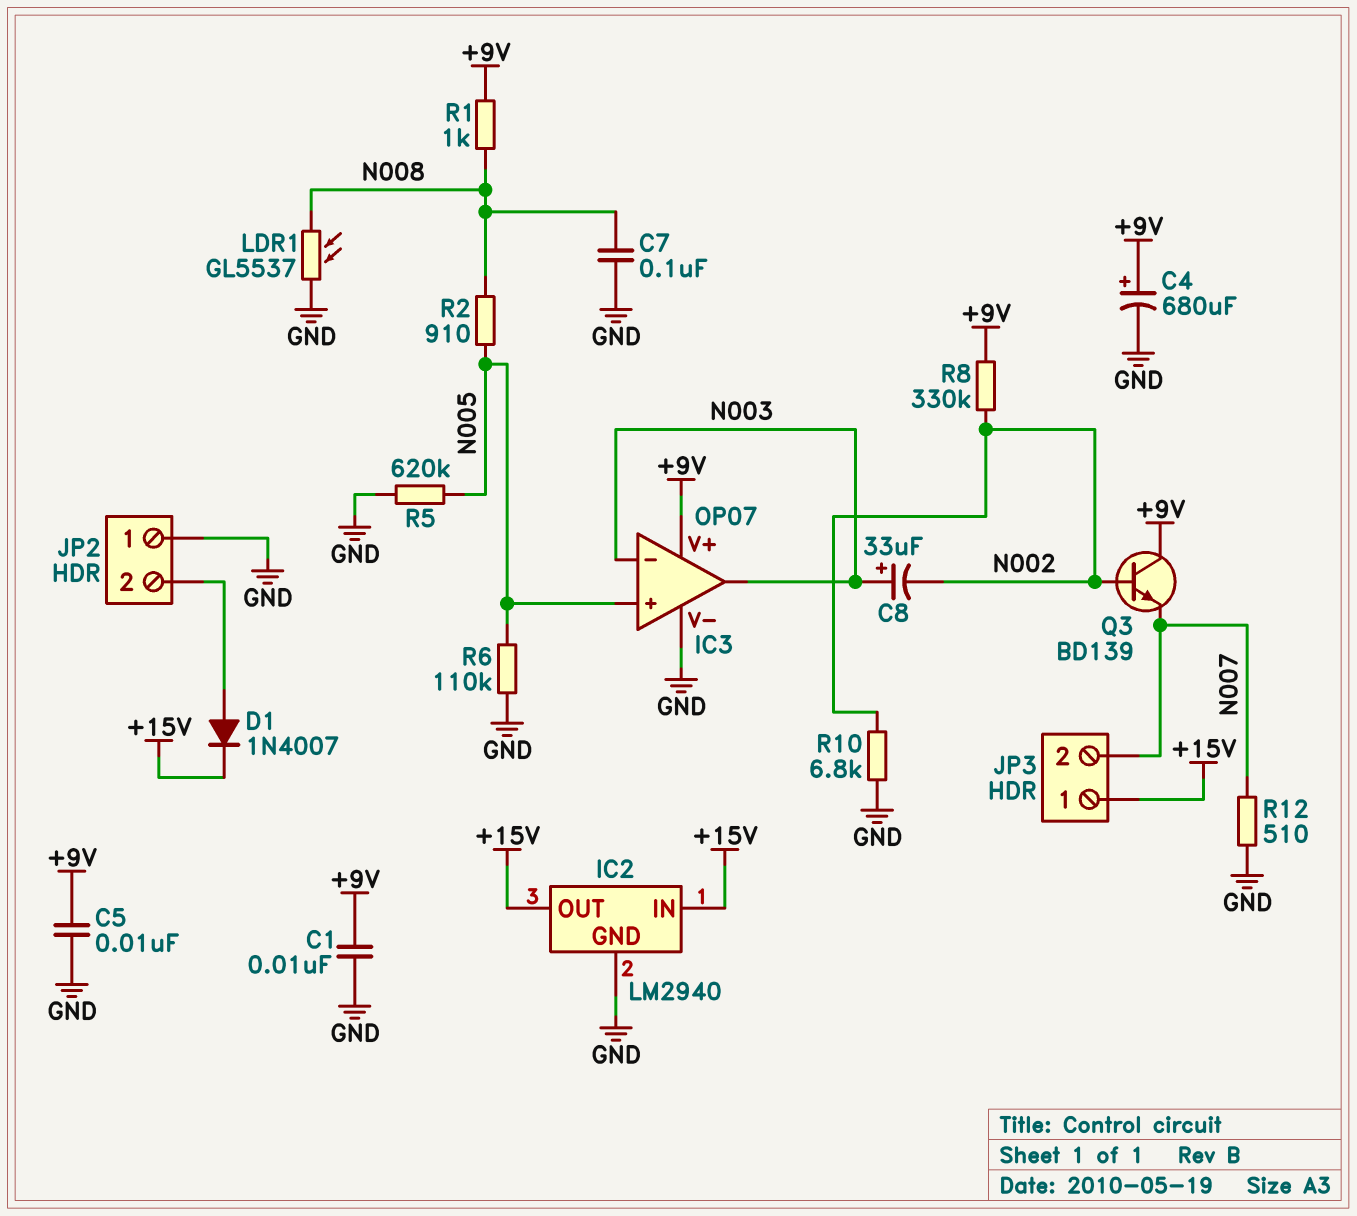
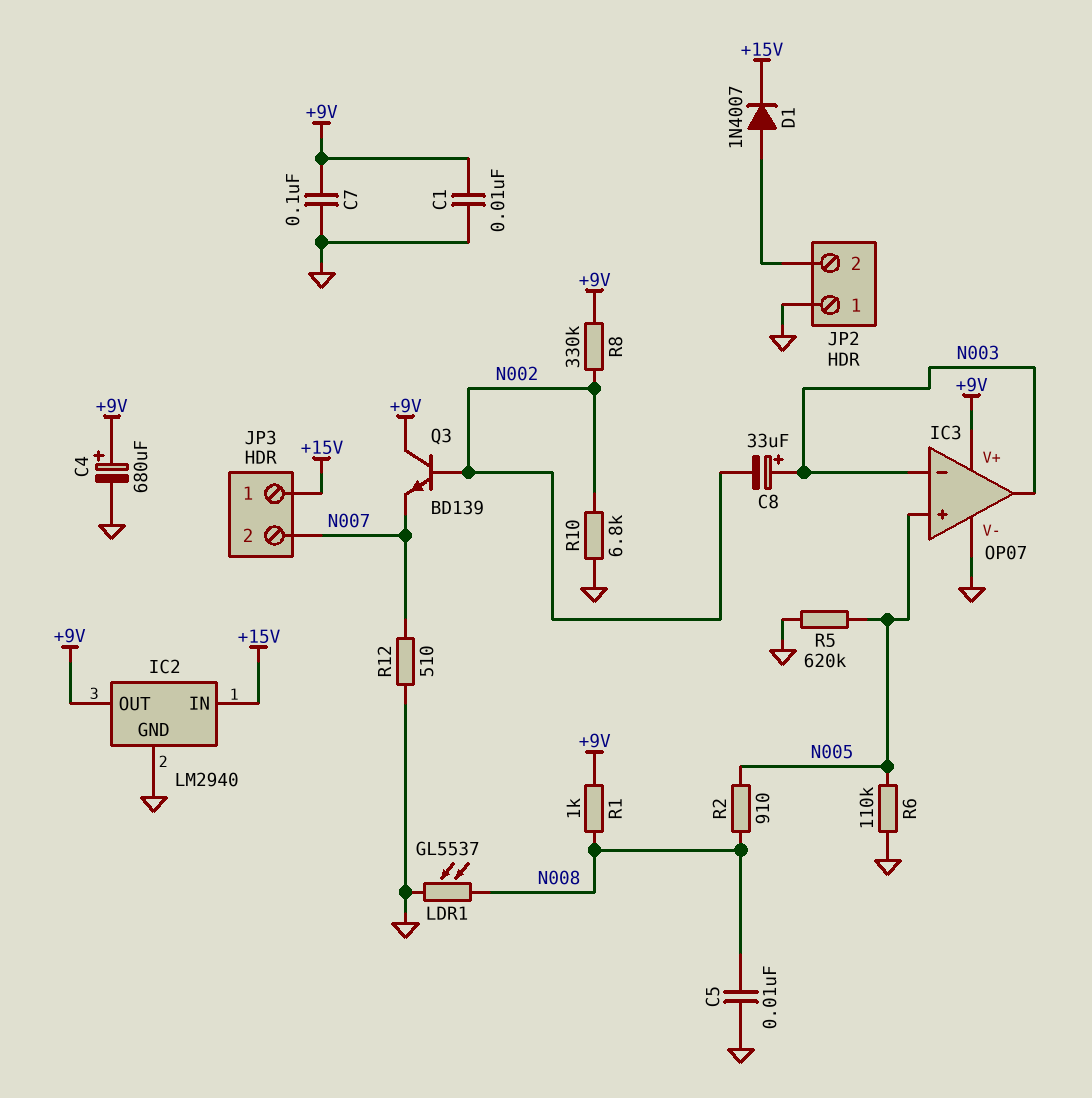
C5: 10nF (+9V, GND) -> 10nF (GND, N008)
C7: 100nF (GND, N008) -> 100nF (+9V, GND)
IC2 pin OUT: +15V -> +9V

